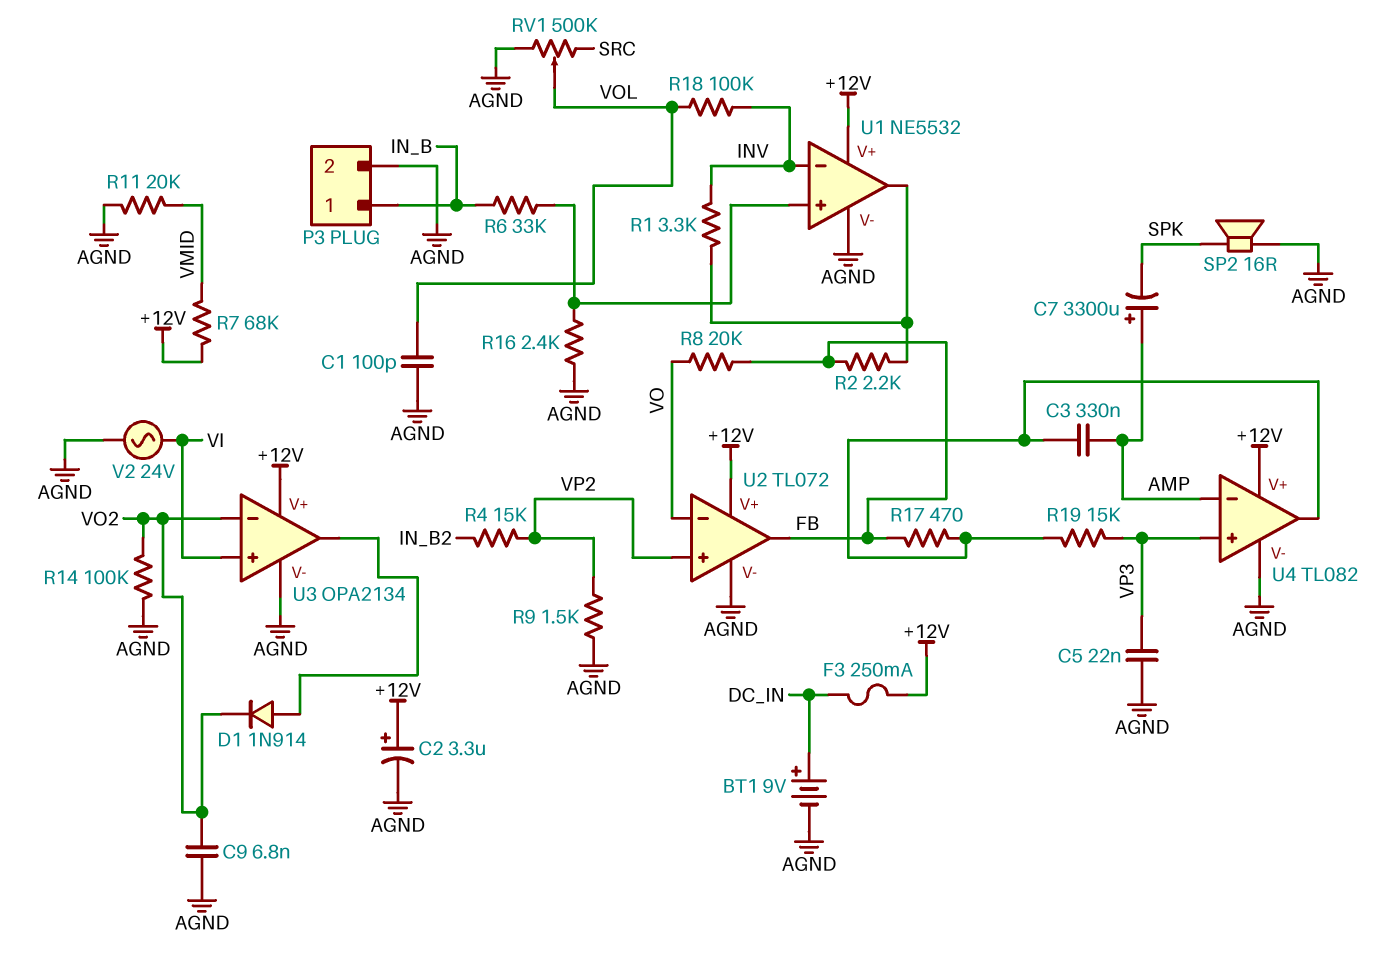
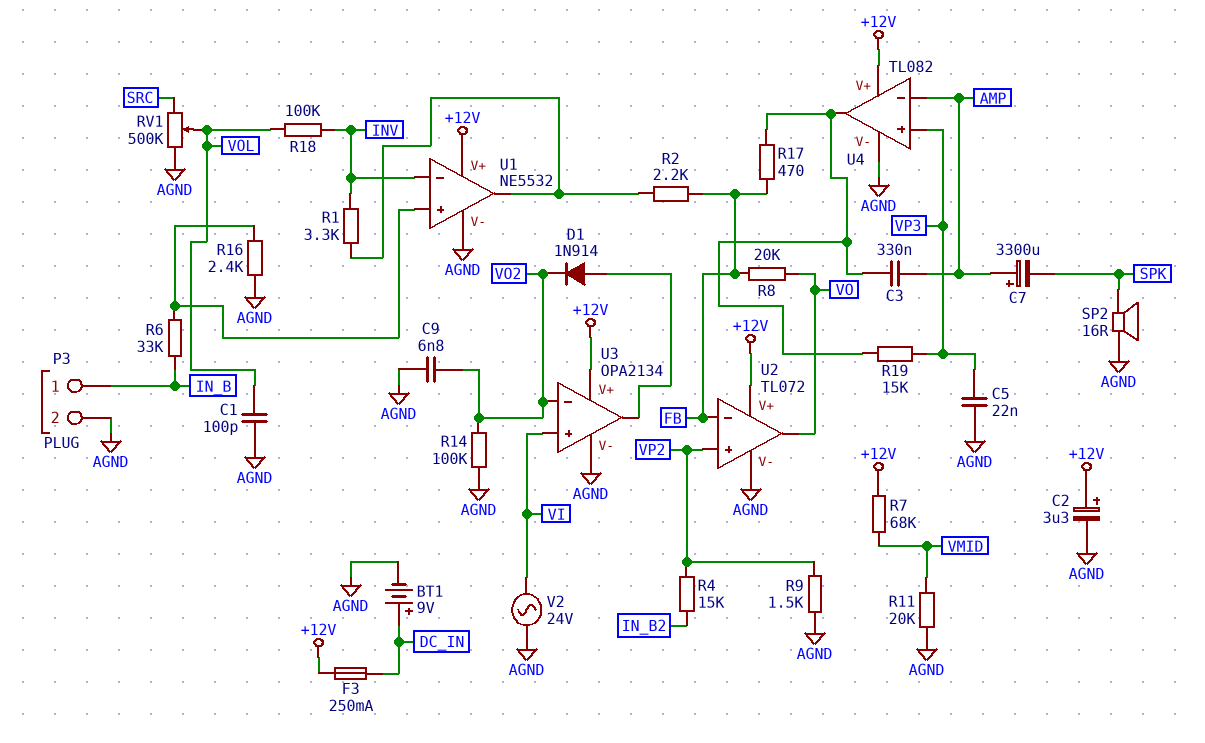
U2 pin in-: VO -> FB
U2 pin out: FB -> VO

